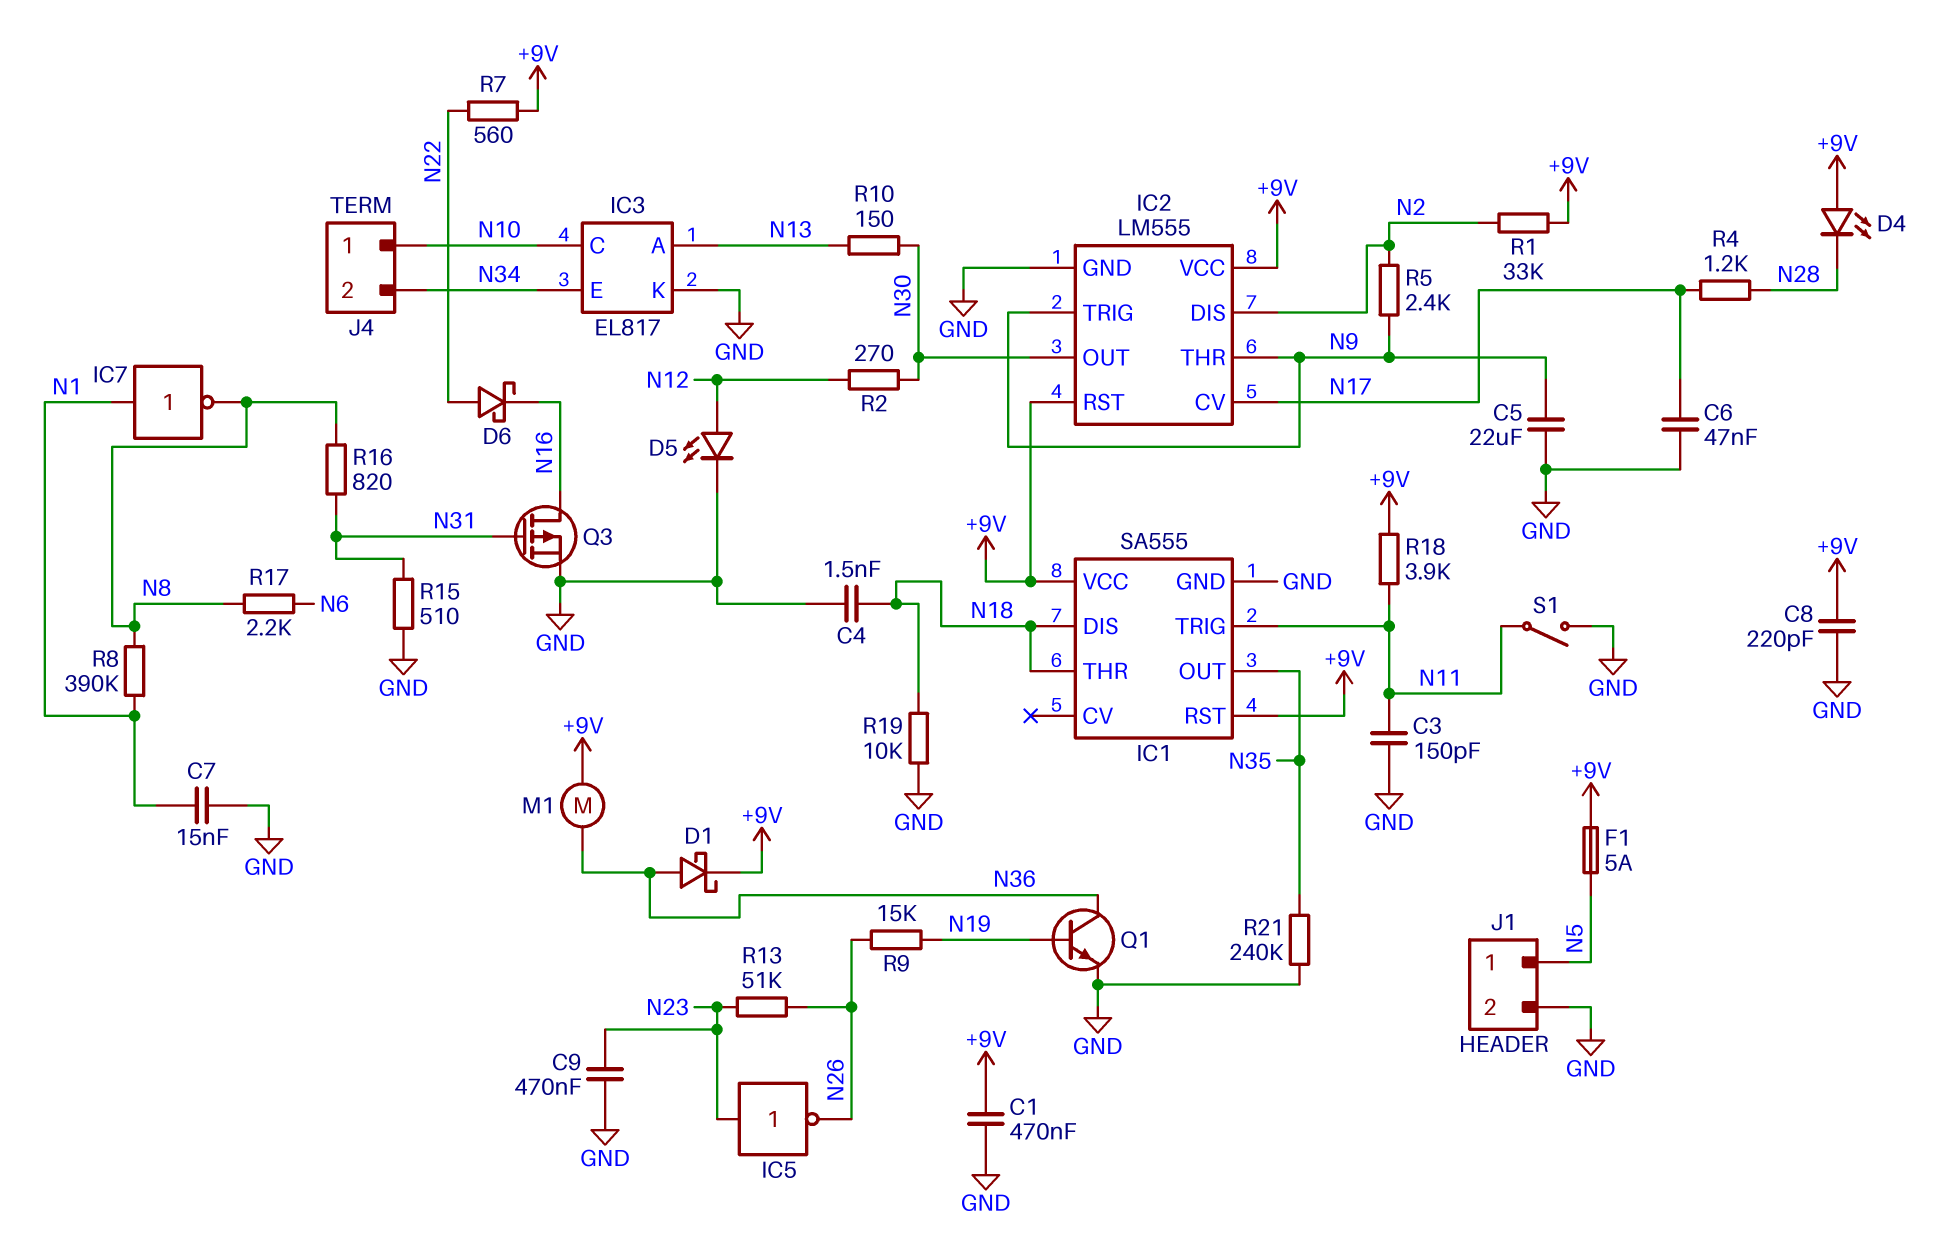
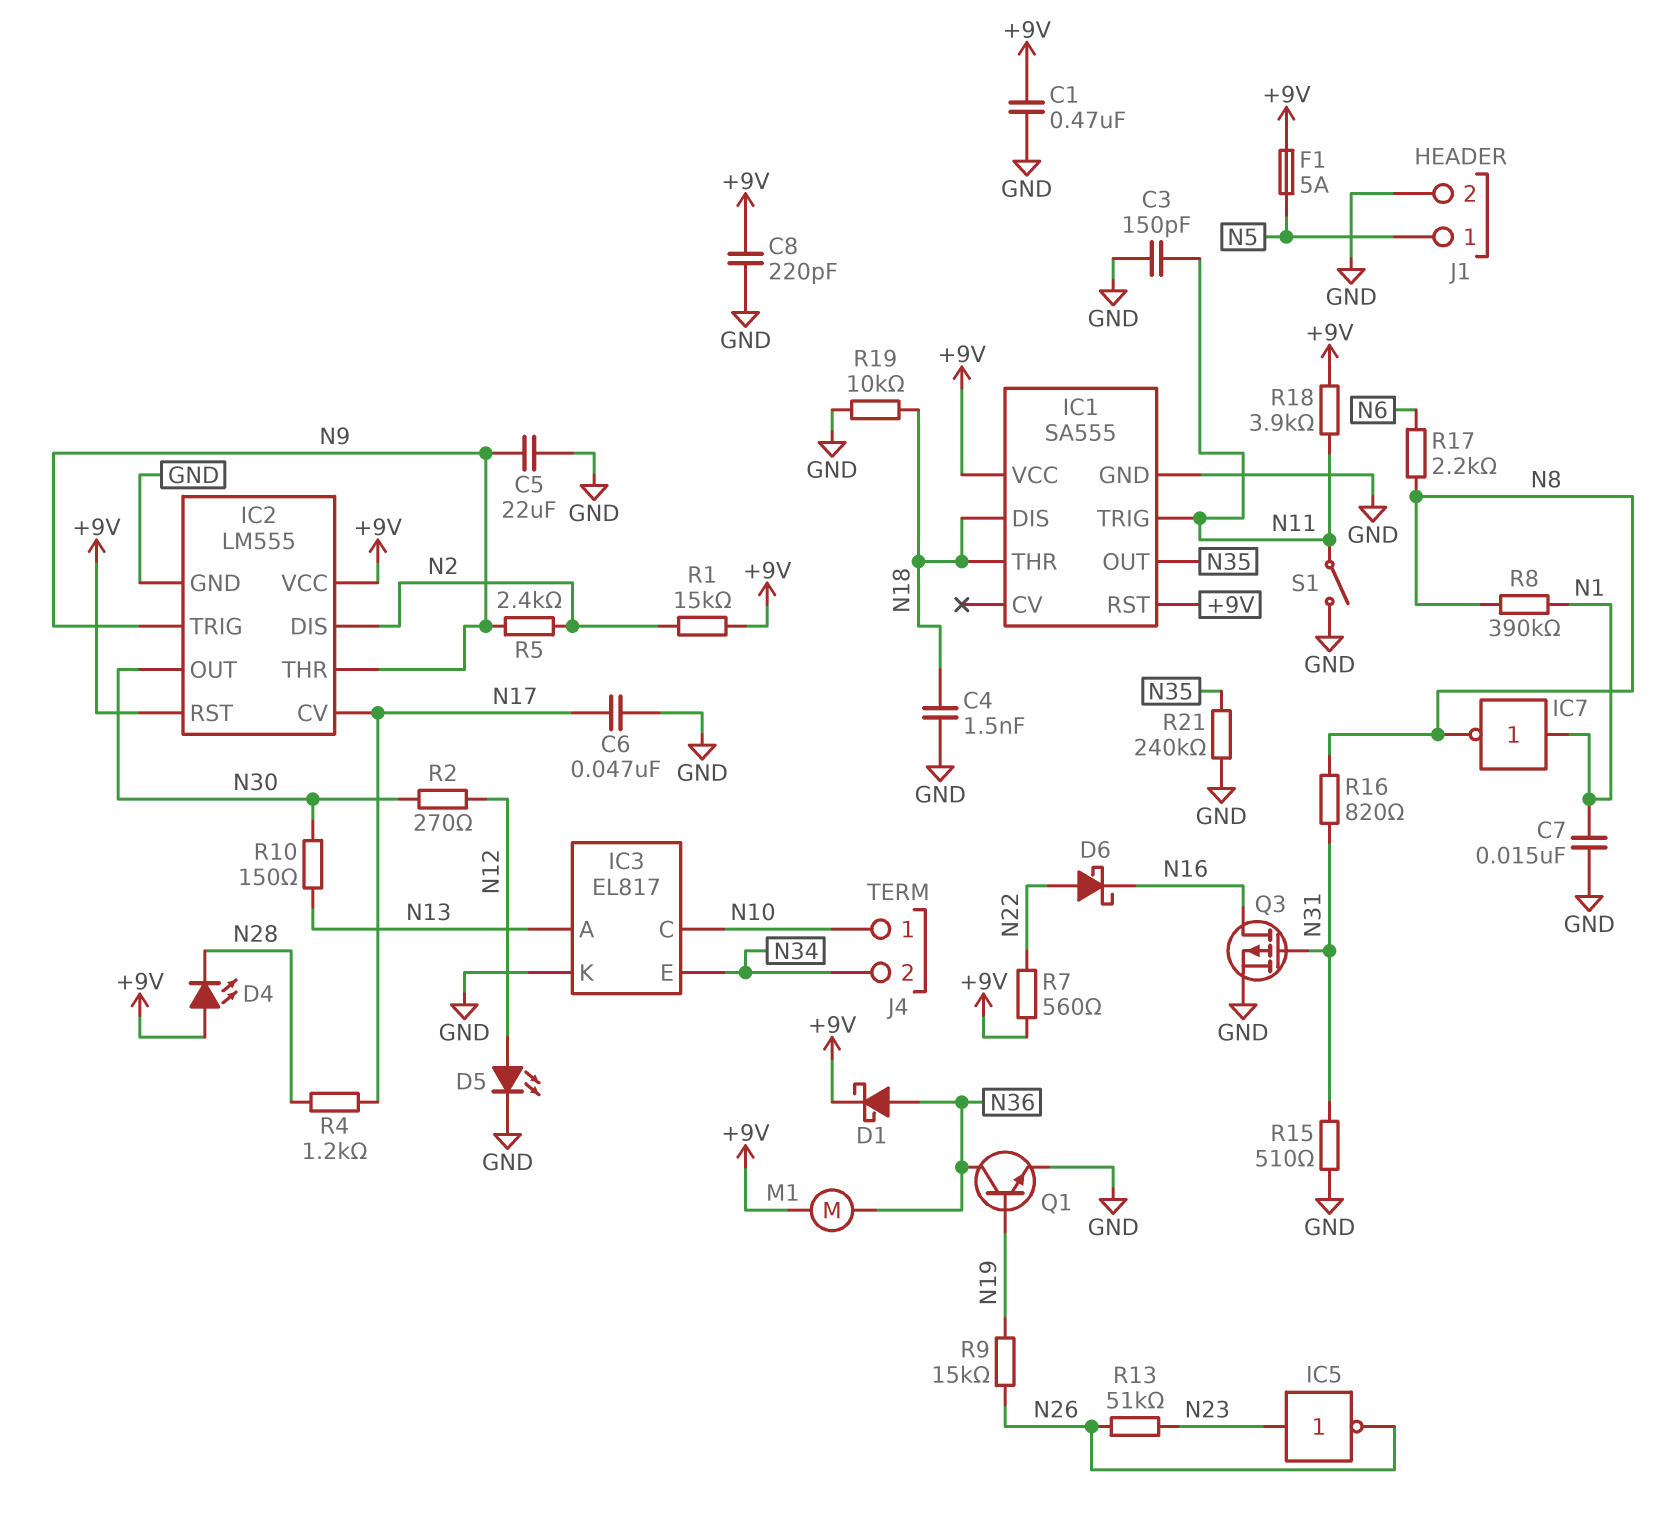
C9: 470nF (GND, N23) -> none
R1: 33k (+9V, N2) -> 15k (+9V, N2)

